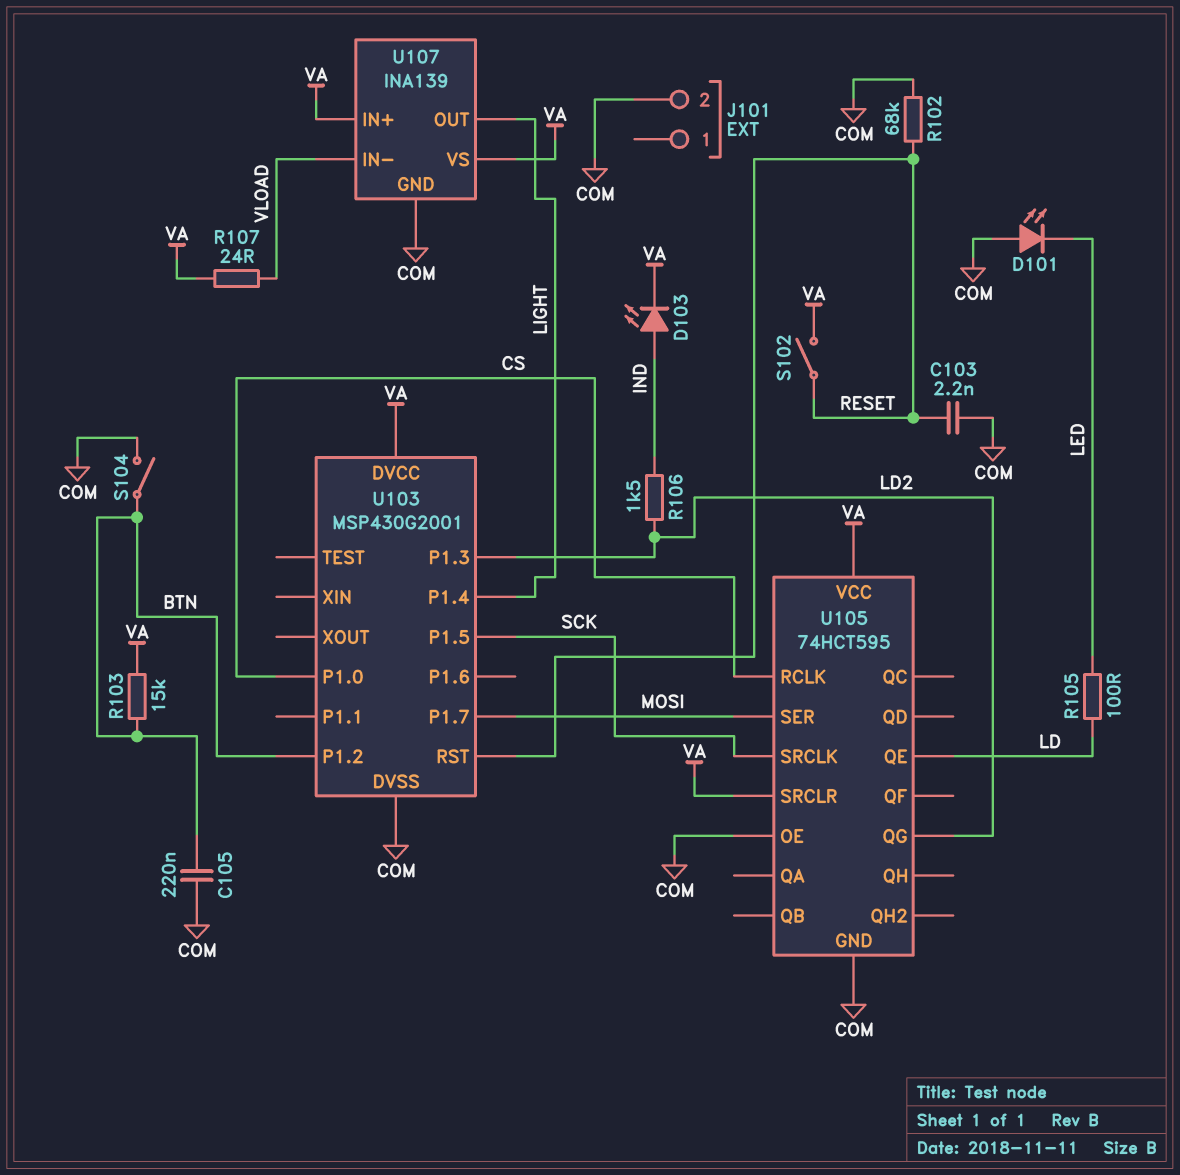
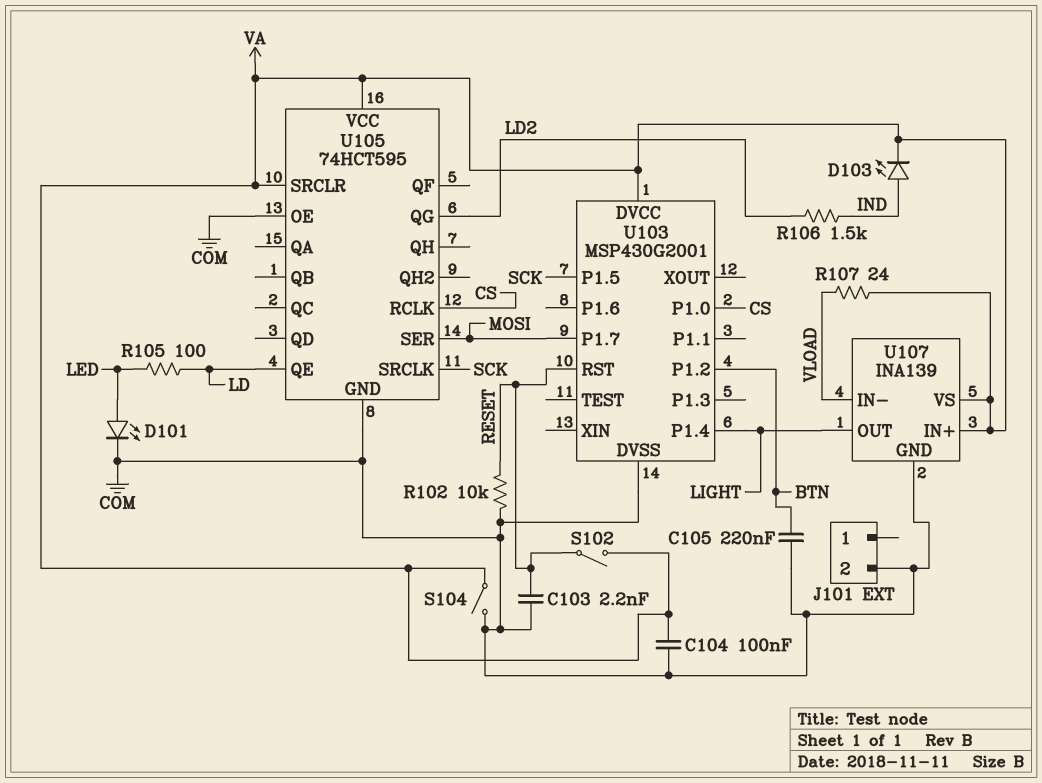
C104: none -> 100nF (COM, VA)
D101: LED (A COM, K LED) -> LED (A LED, K COM)
R102: 68k (COM, RESET) -> 10k (COM, RESET)
R103: 15k (BTN, VA) -> none
S104: switch (BTN, COM) -> switch (COM, VA)
U103 pin P1.3: LD2 -> none

